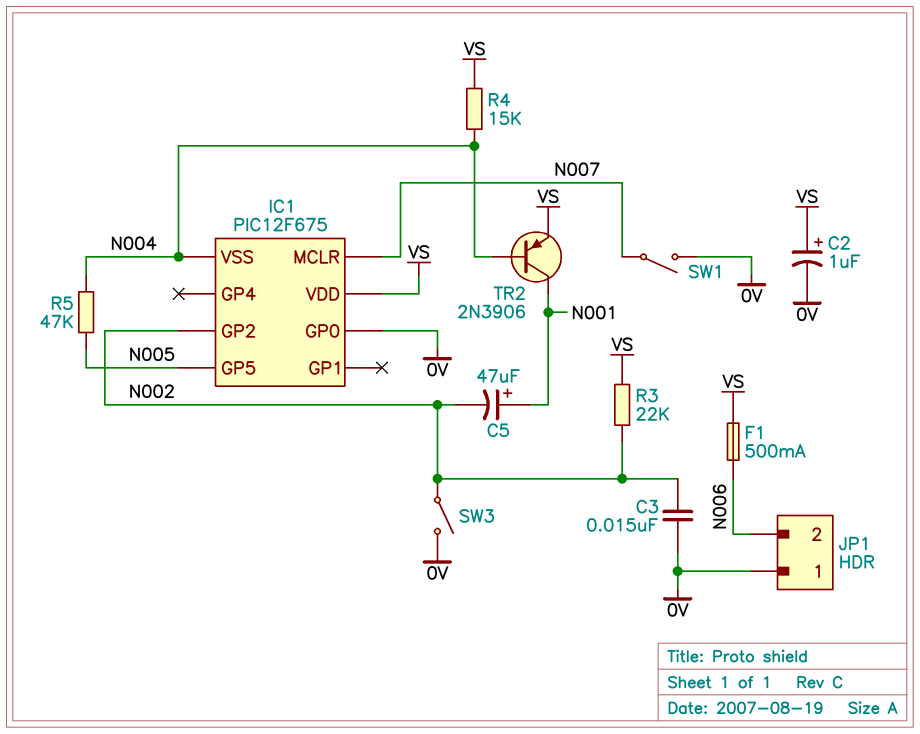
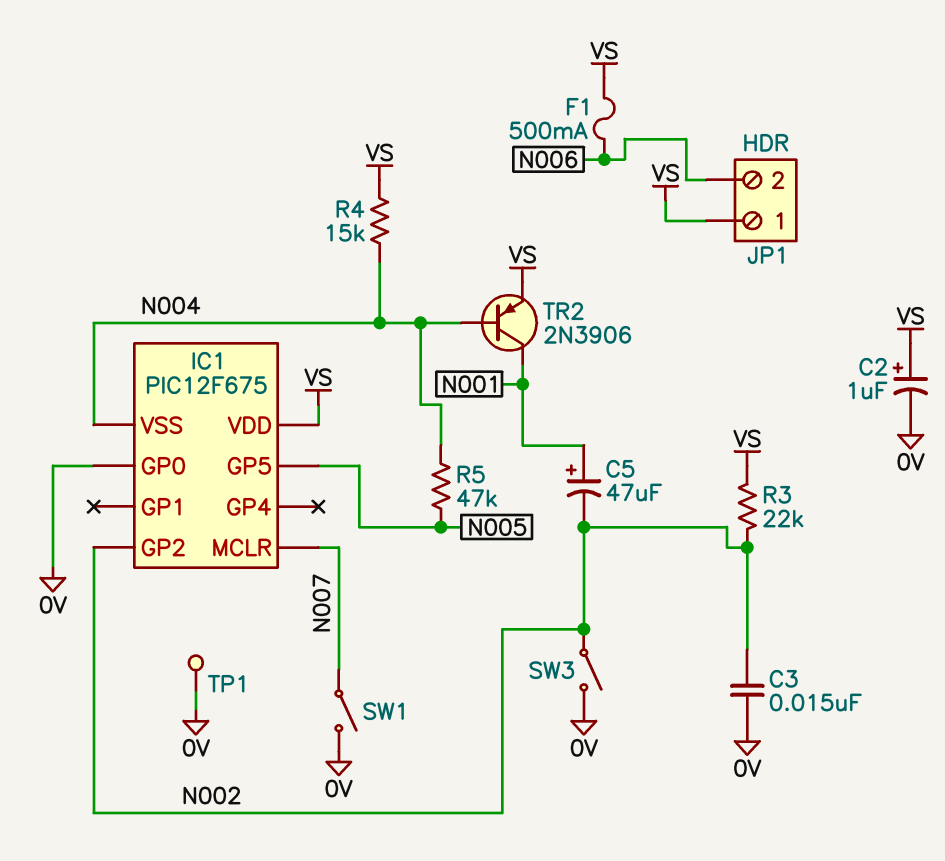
JP1 pin 1: 0V -> VS
TP1: none -> test point (0V)

